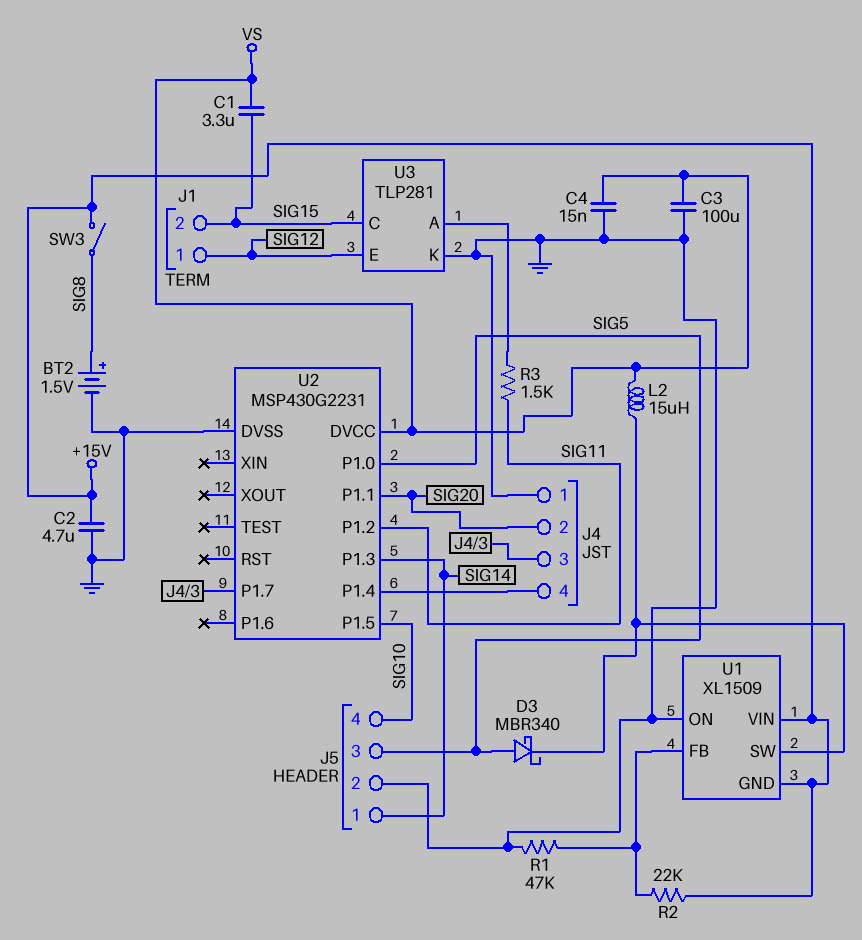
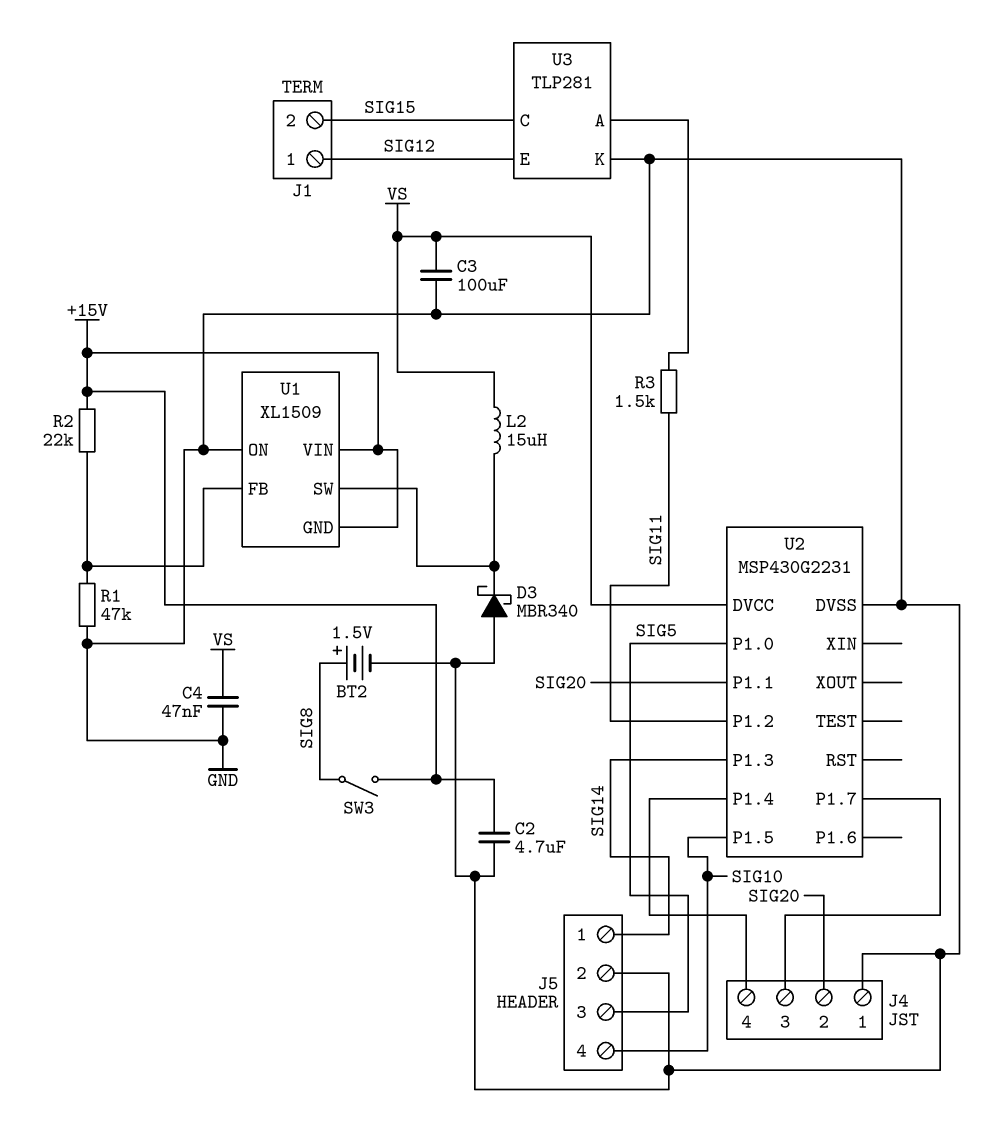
C1: 3.3uF (SIG15, VS) -> none
C4: 15nF (GND, VS) -> 47nF (GND, VS)
D3: schottky MBR340 (A SIG5, K U1/SW) -> schottky MBR340 (A GND, K U1/SW)

